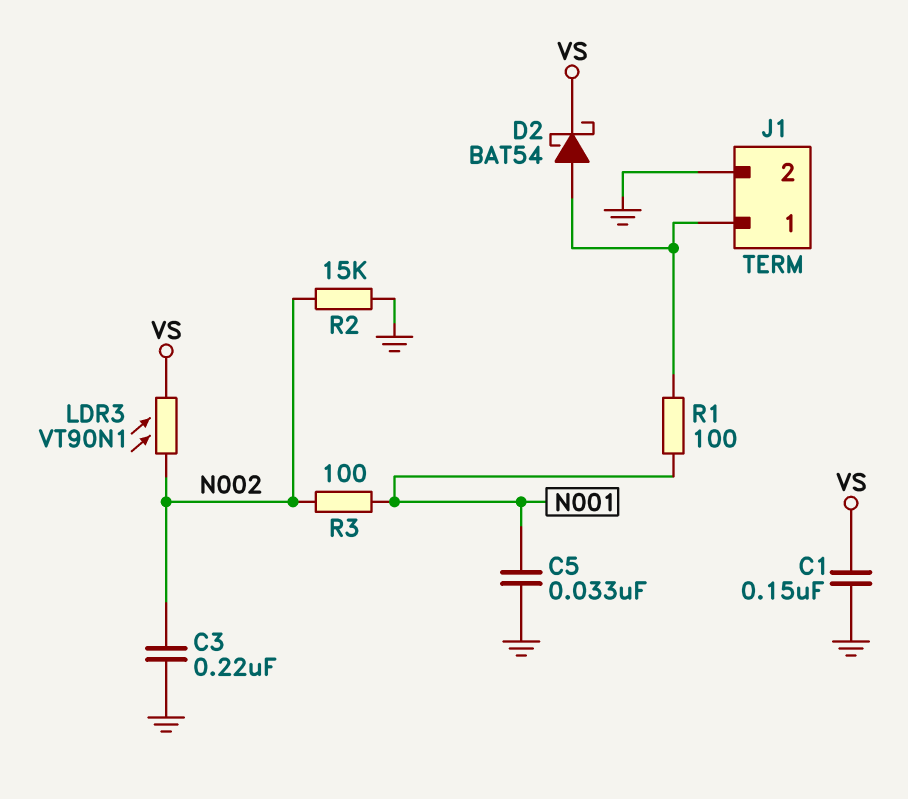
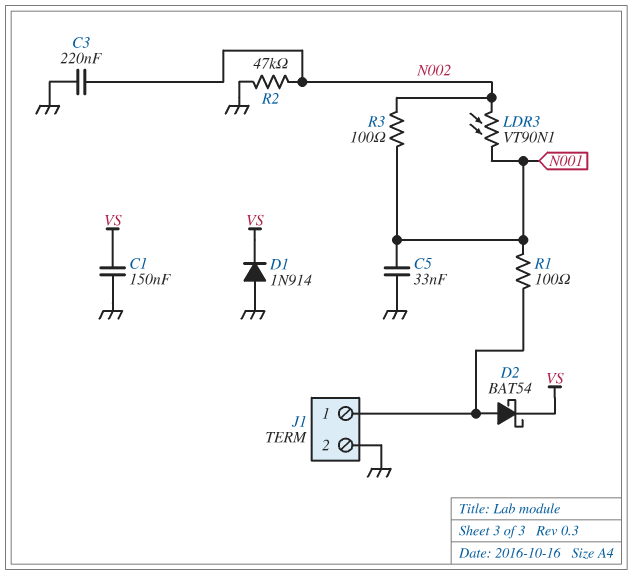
D1: none -> diode 1N914 (A GND, K VS)
LDR3: VT90N1 (N002, VS) -> VT90N1 (N001, N002)
R2: 15k (GND, N002) -> 47k (GND, N002)

